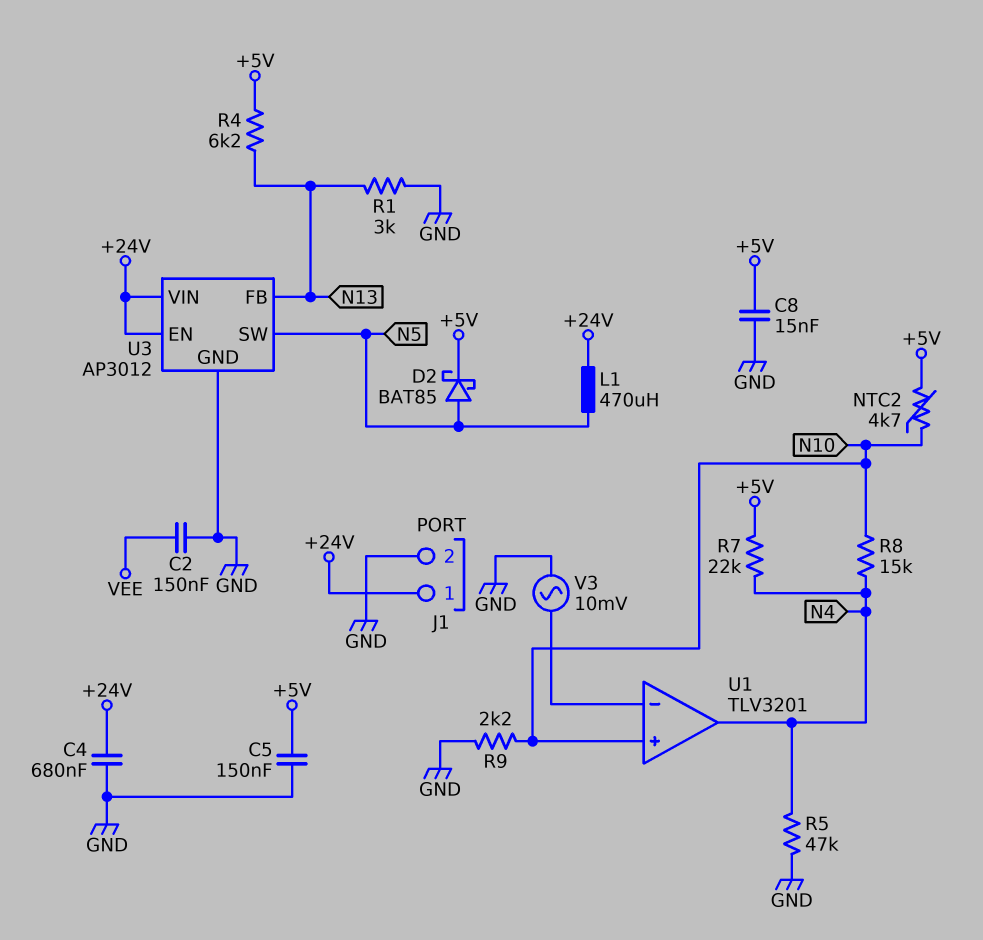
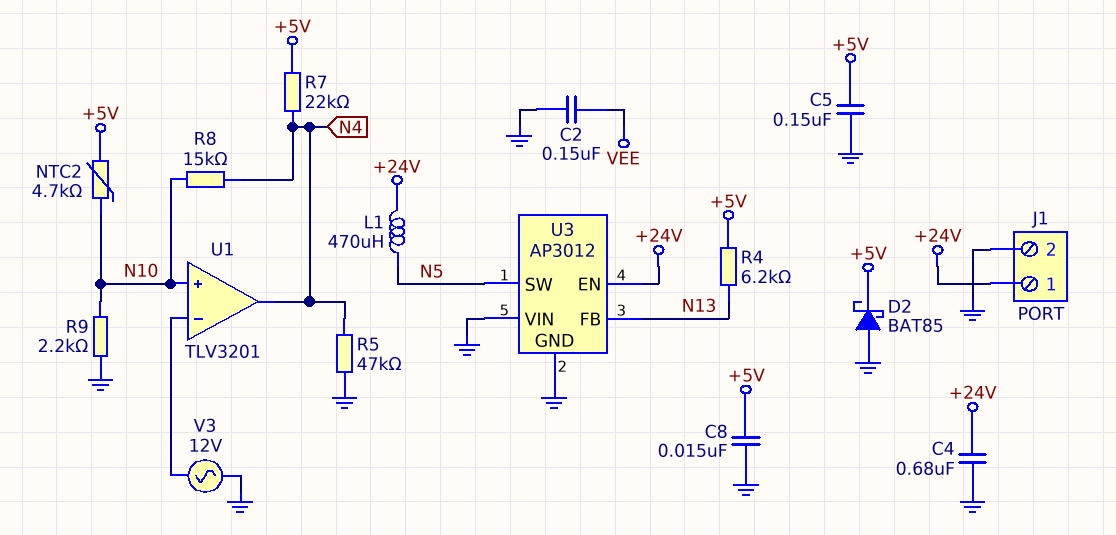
D2: schottky BAT85 (A N5, K +5V) -> schottky BAT85 (A GND, K +5V)
R1: 3k (GND, N13) -> none
U3 pin VIN: +24V -> GND
V3: AC 10mV (GND, U1/in-) -> AC 12V (GND, U1/in-)

